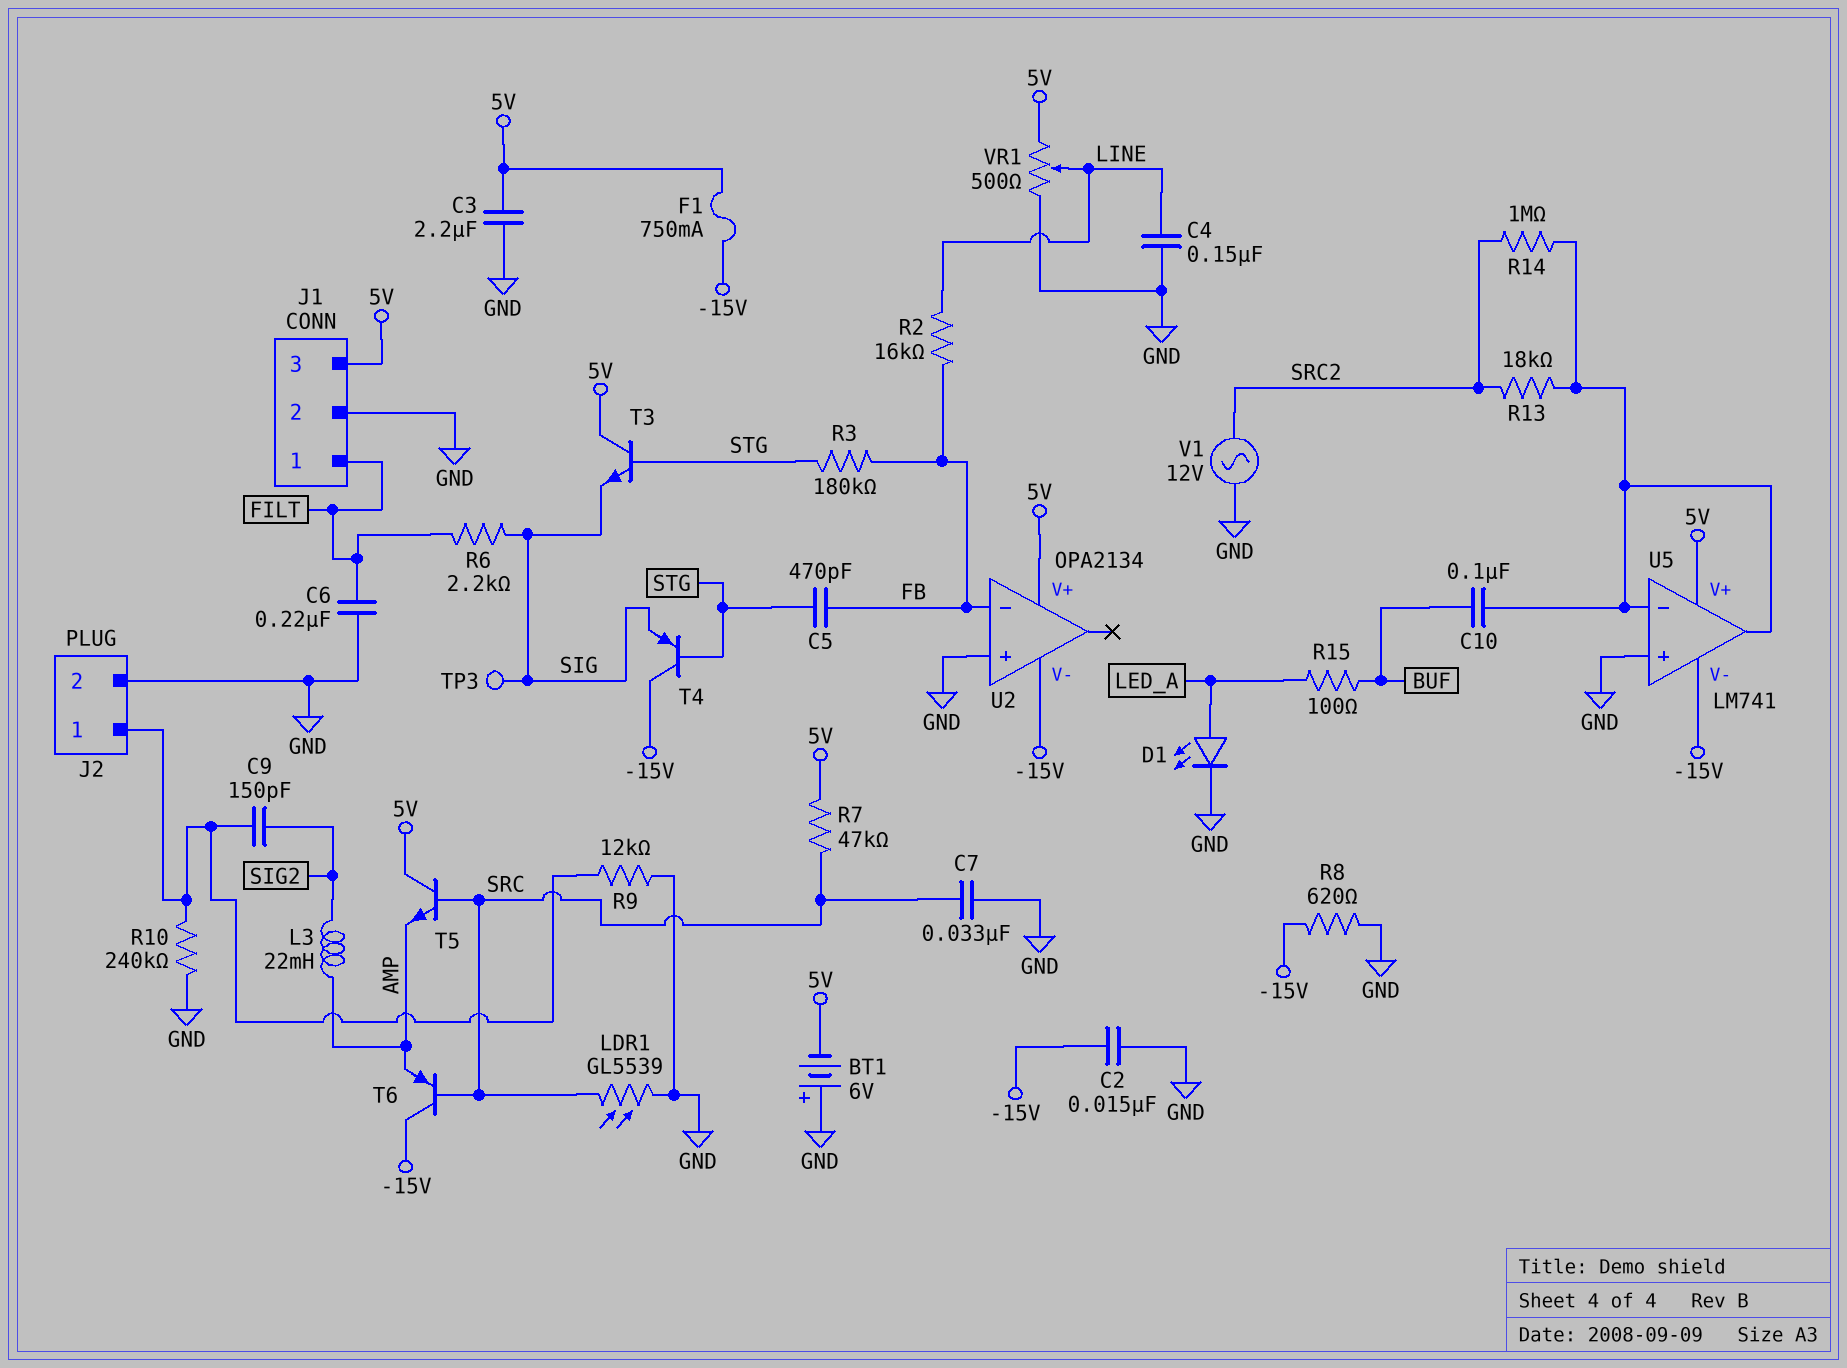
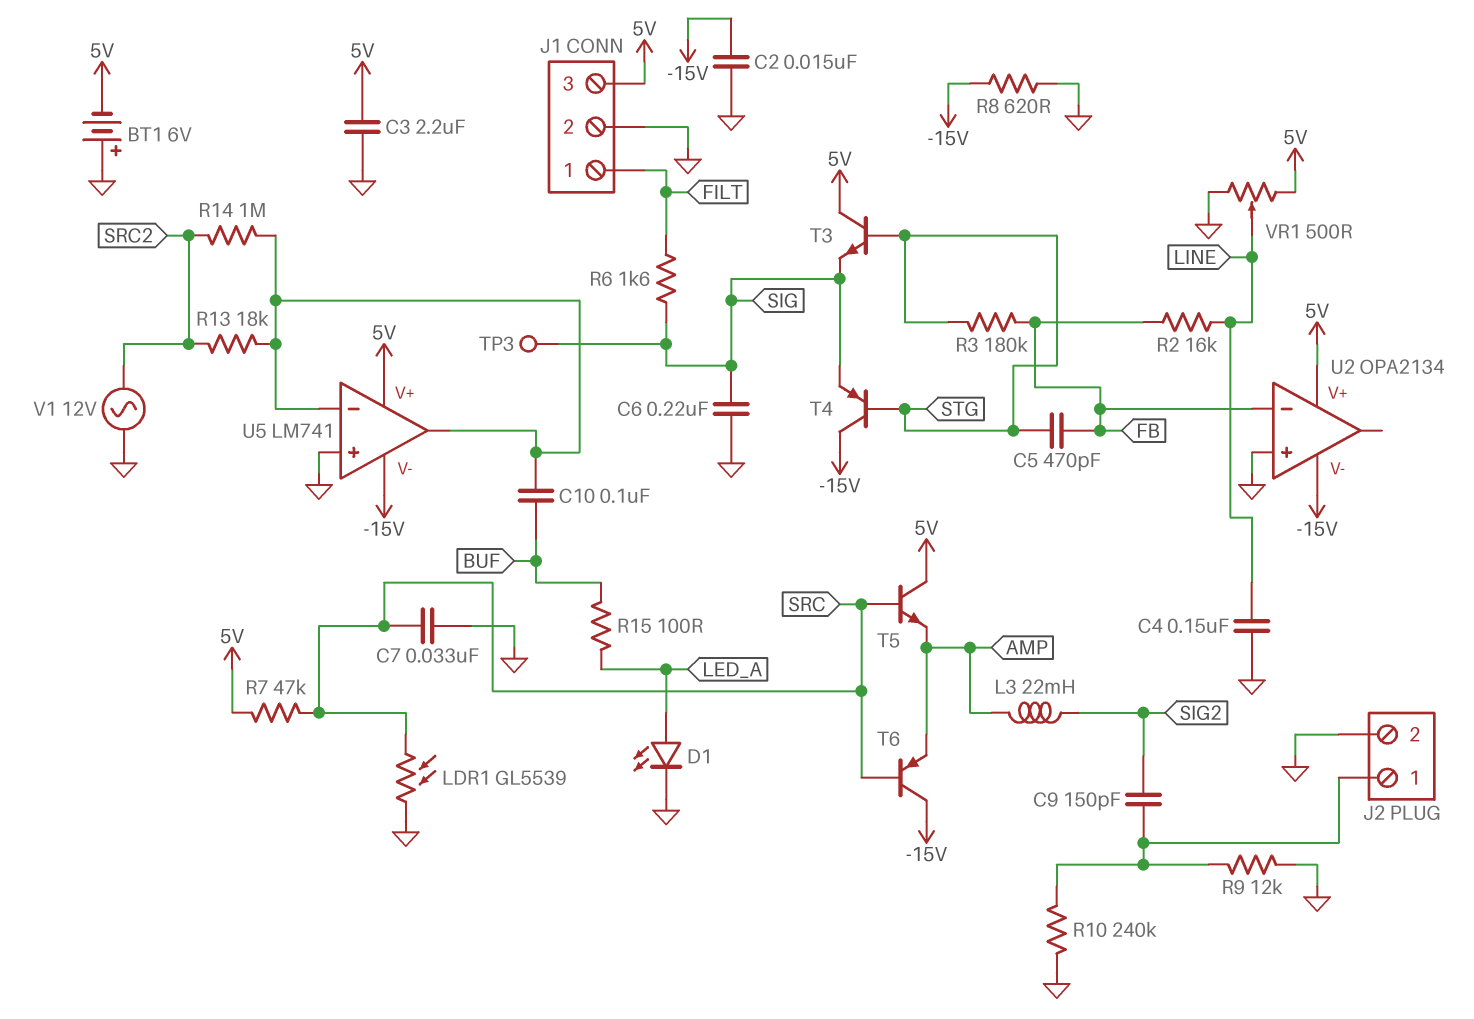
C6: 220nF (FILT, GND) -> 220nF (GND, SIG)
F1: 750mA (-15V, 5V) -> none
R6: 2.2k (FILT, SIG) -> 1.6k (FILT, SIG)

